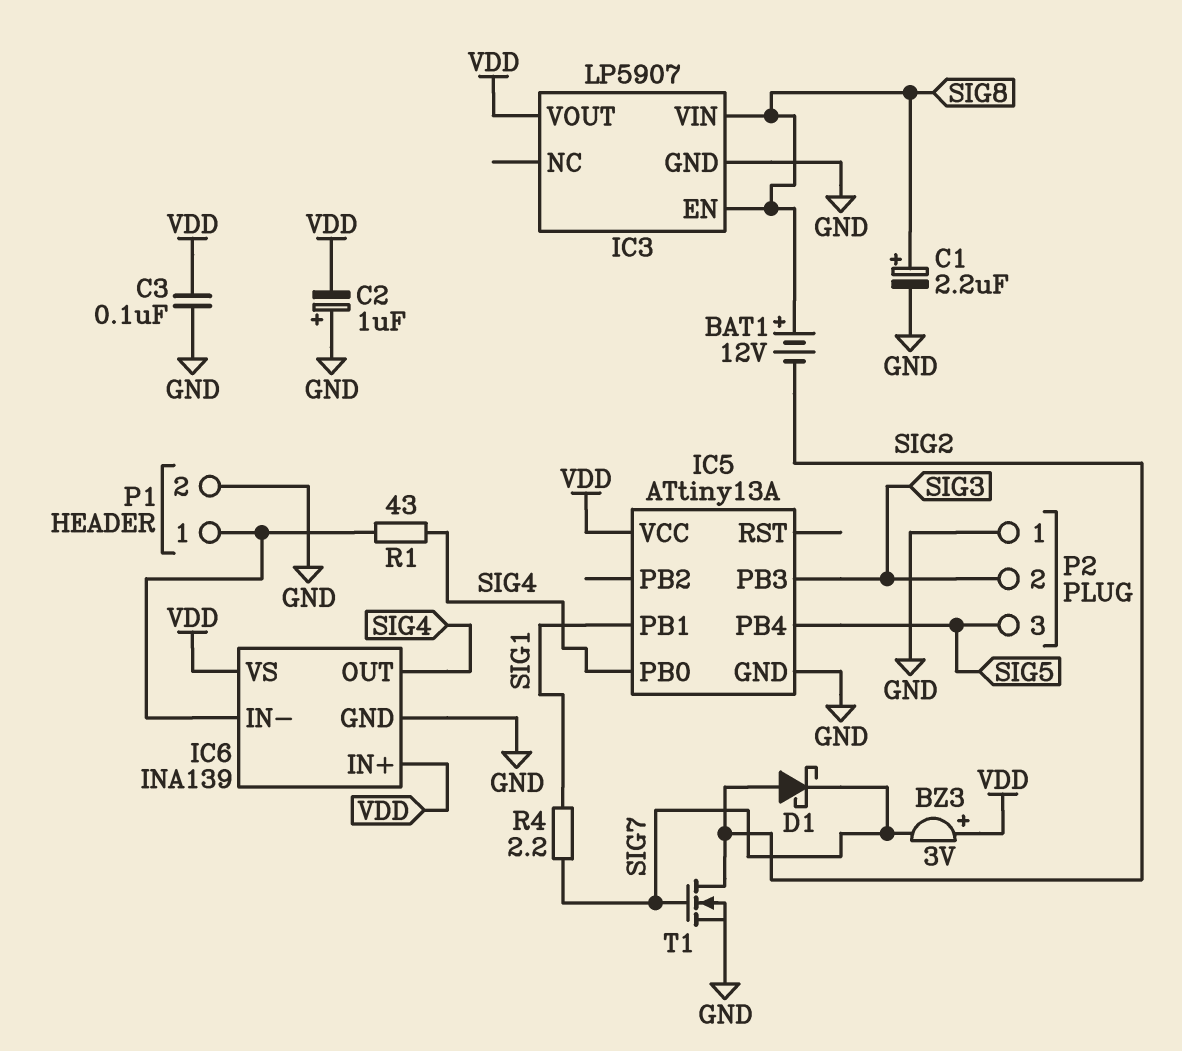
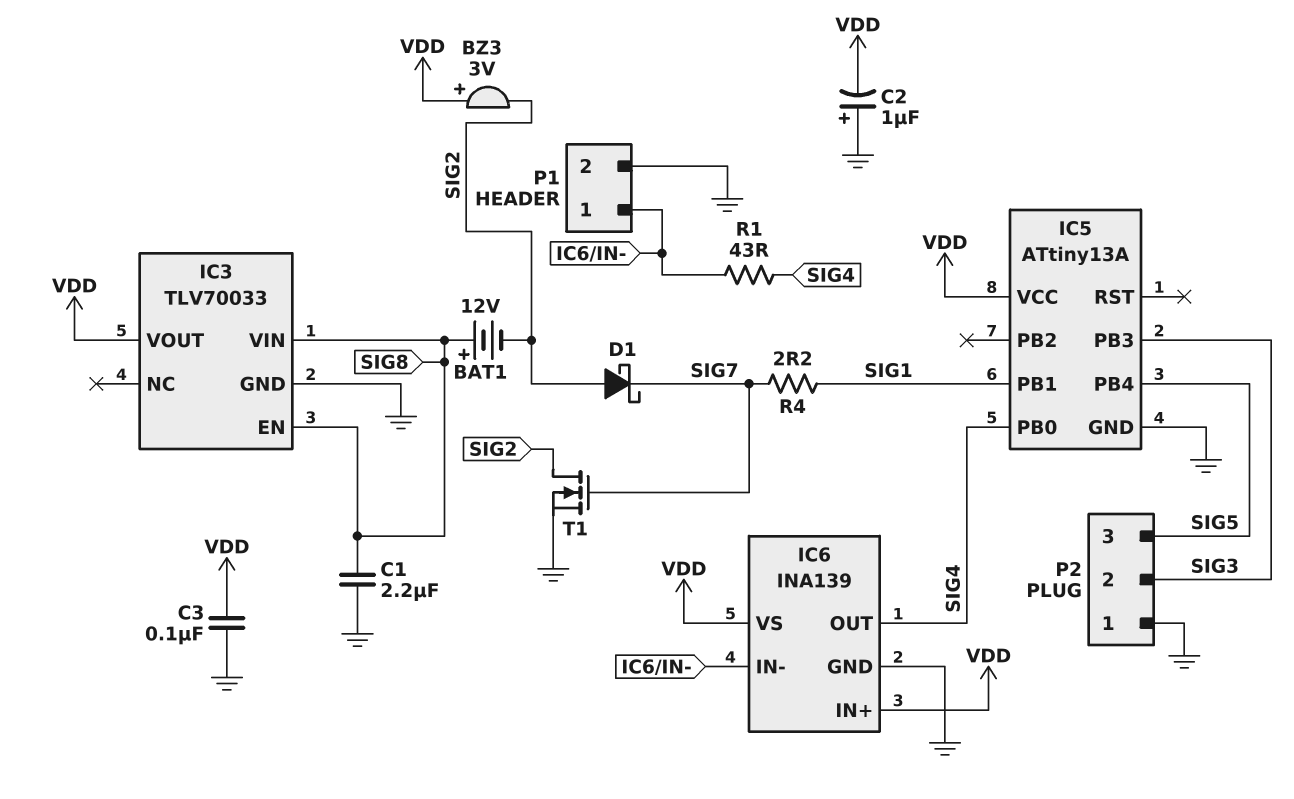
BZ3: buzzer 3V (plus VDD, minus SIG7) -> buzzer 3V (plus VDD, minus SIG2)
C1: 2.2uF (plus SIG8, minus GND) -> 2.2uF (GND, SIG8)
IC3: LP5907 -> TLV70033

